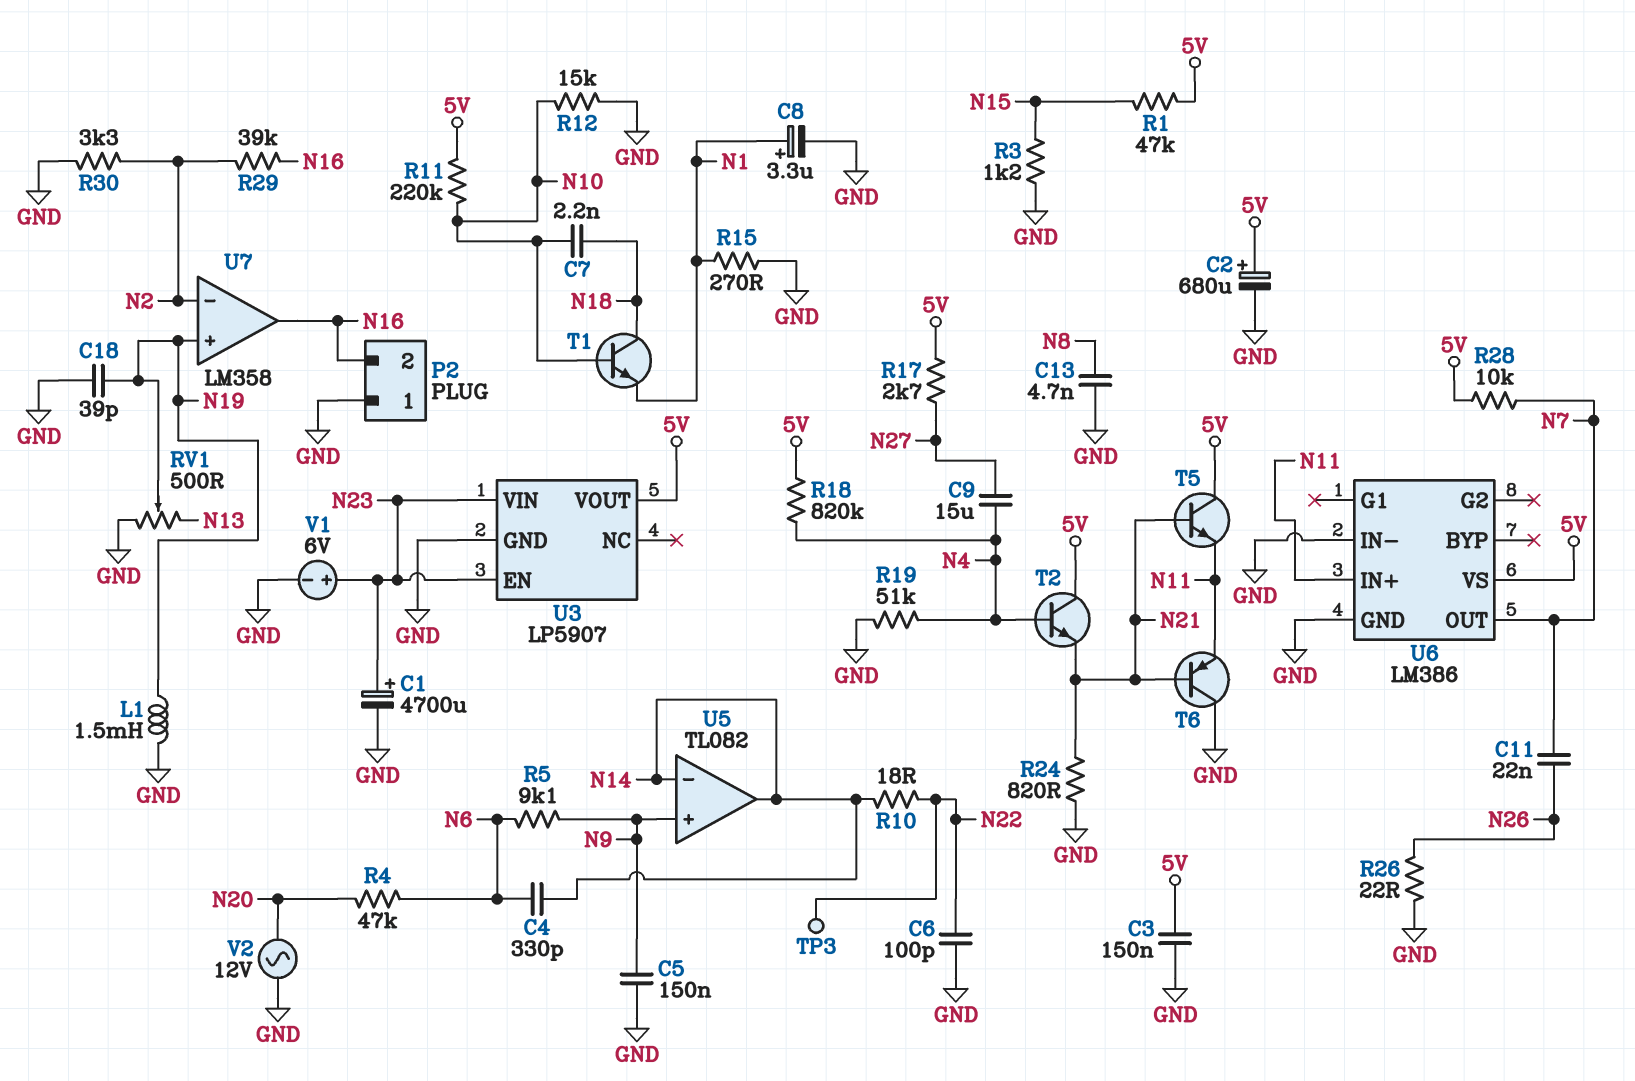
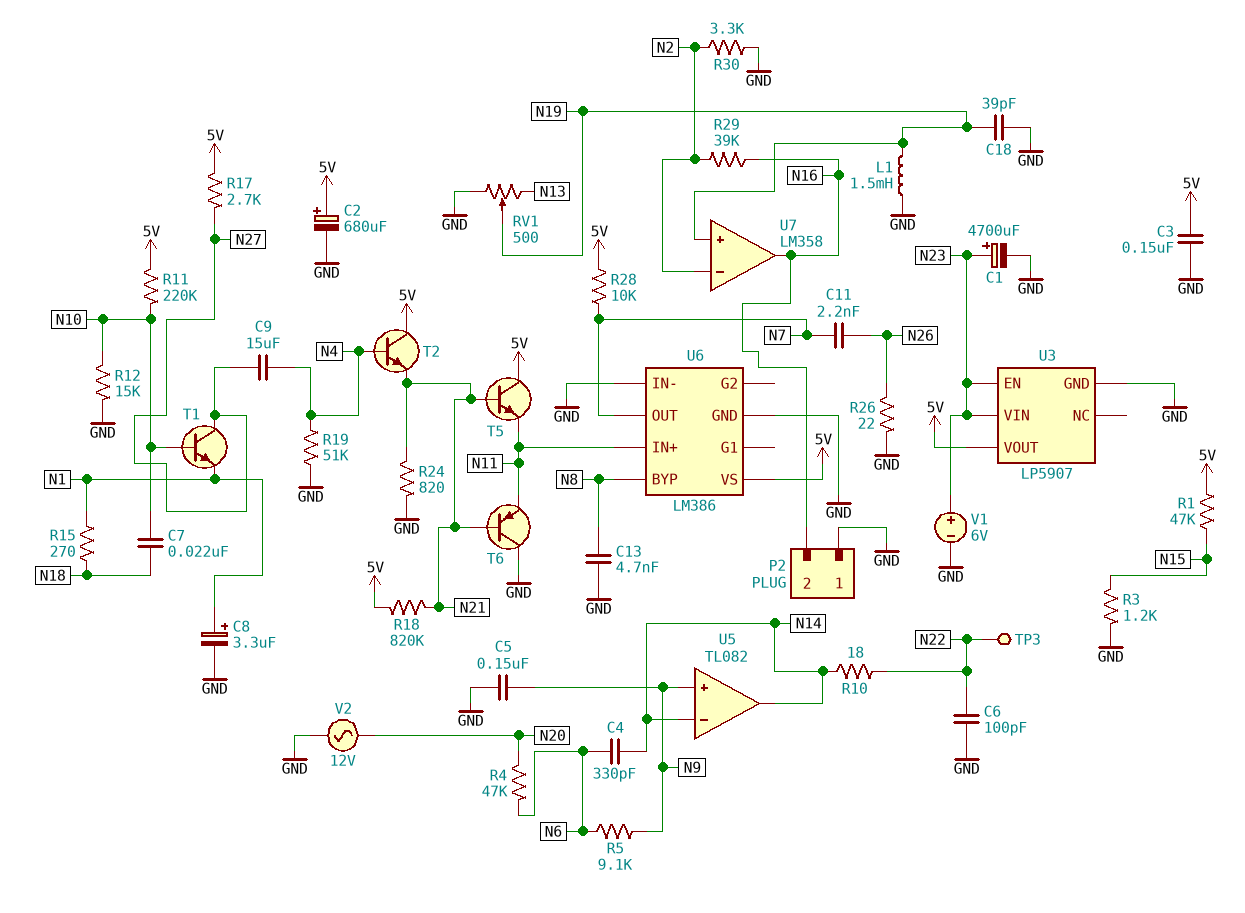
C7: 2.2nF (N10, N18) -> 22nF (N10, N18)
C11: 22nF (N7, N26) -> 2.2nF (N7, N26)
R15: 270 (GND, N1) -> 270 (N1, N18)
R18: 820k (5V, N4) -> 820k (5V, N21)
T1: NPN (B N10, C N18, E N1) -> NPN (B N10, C N27, E N1)
U6 pin BYP: none -> N8

